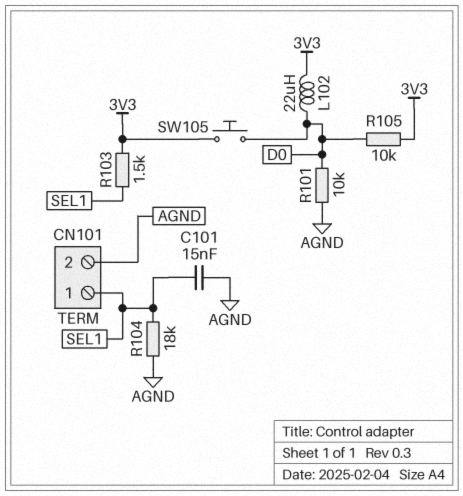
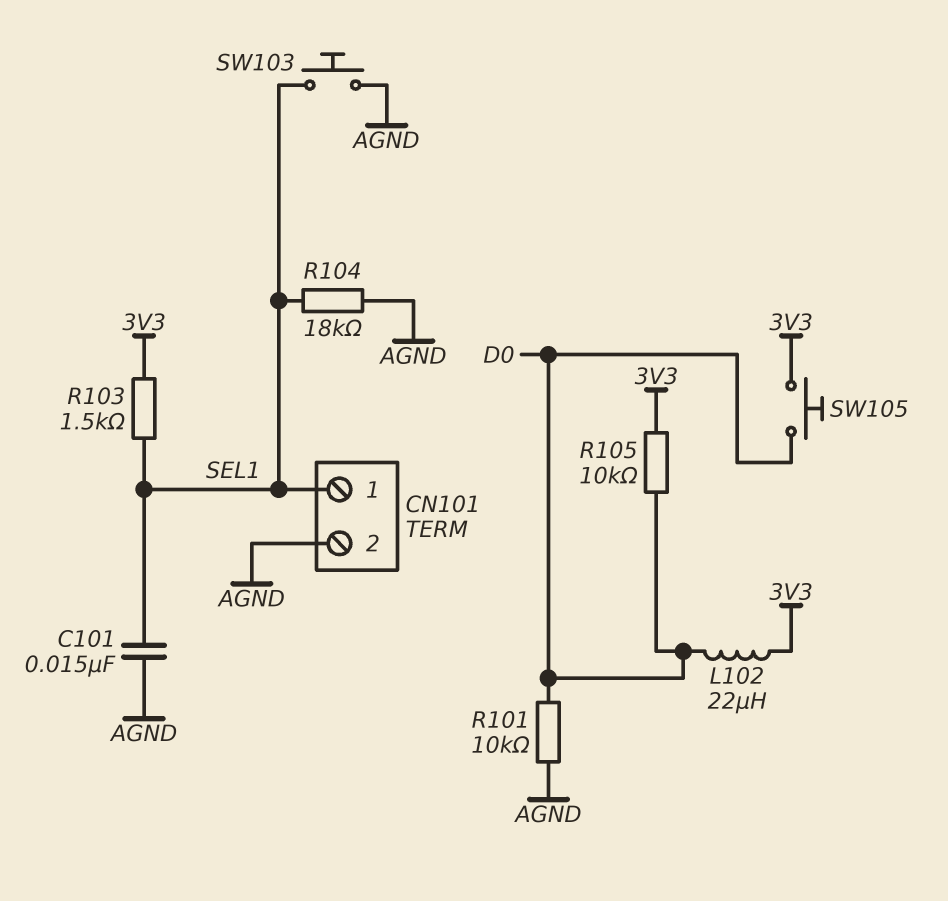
SW103: none -> button (AGND, SEL1)

